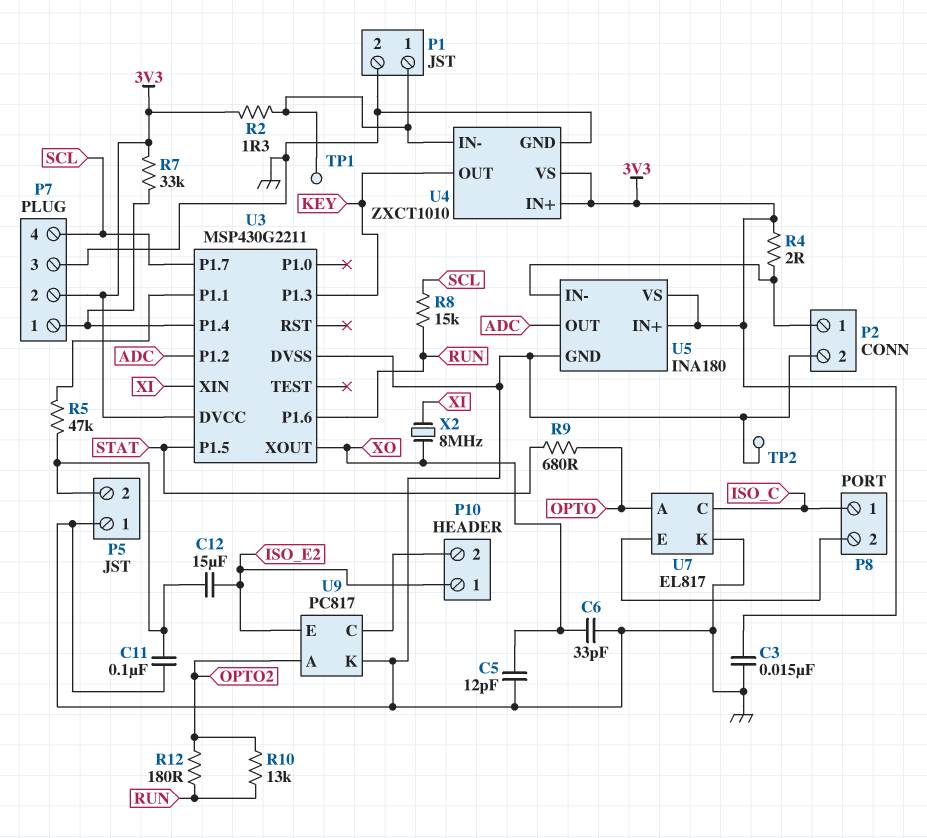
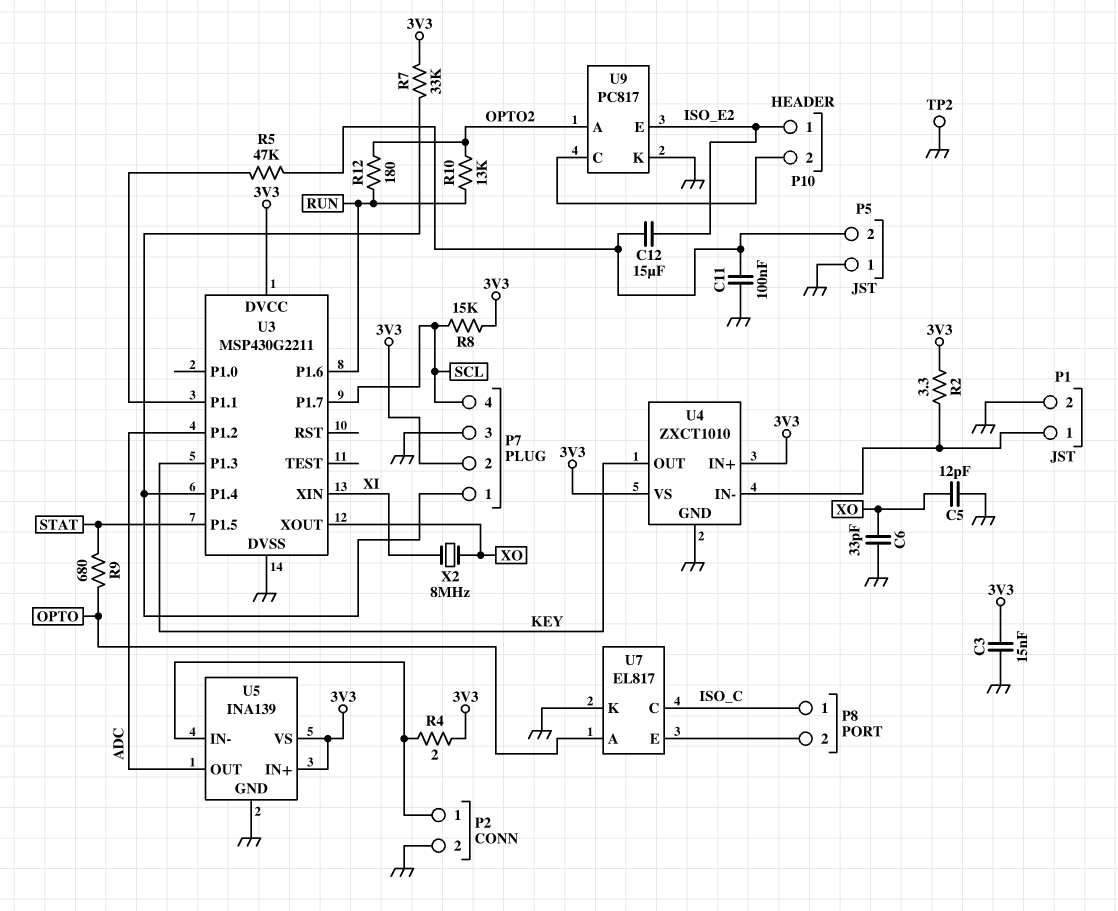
R2: 1.3 (3V3, P1/1) -> 3.3 (3V3, P1/1)
R8: 15k (RUN, SCL) -> 15k (3V3, SCL)
TP1: test point (P1/1) -> none
U5: INA180 -> INA139

